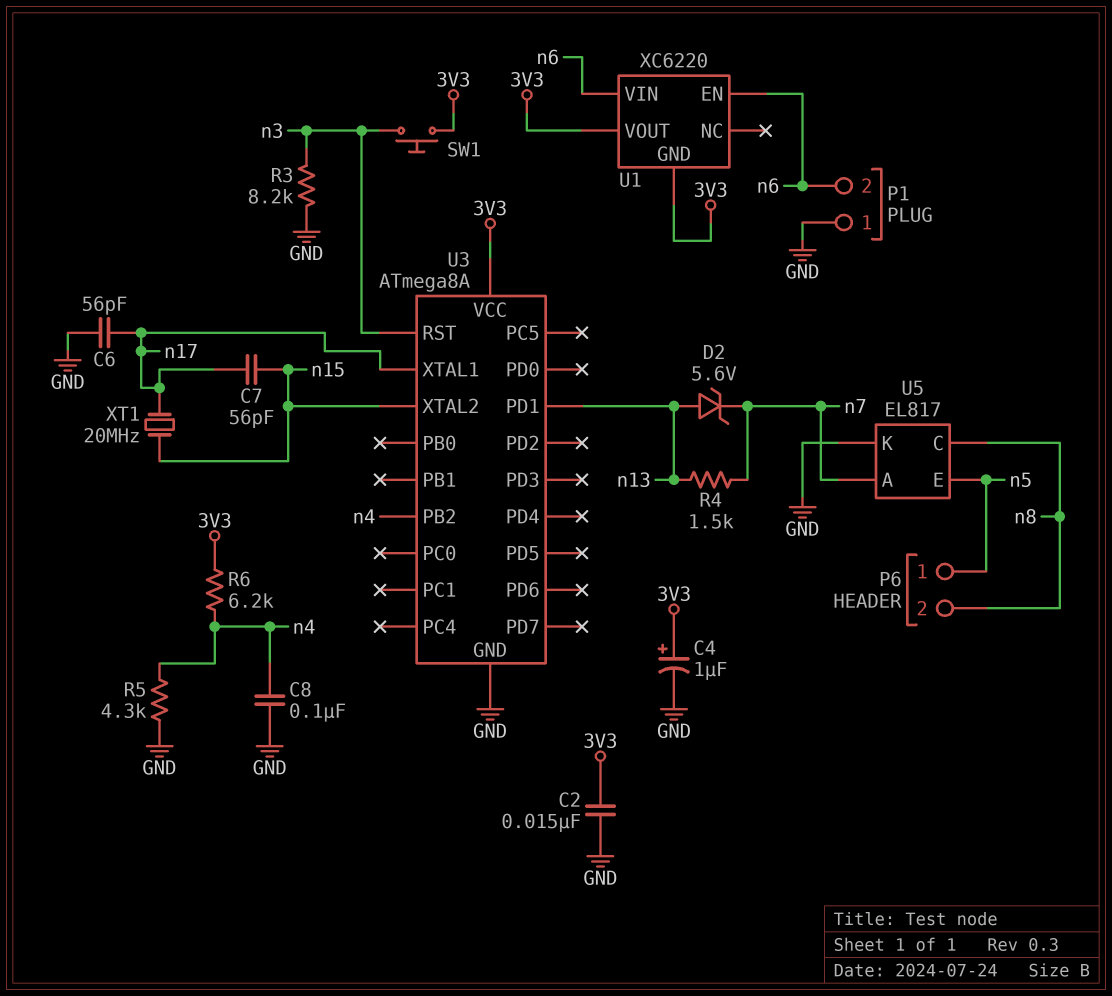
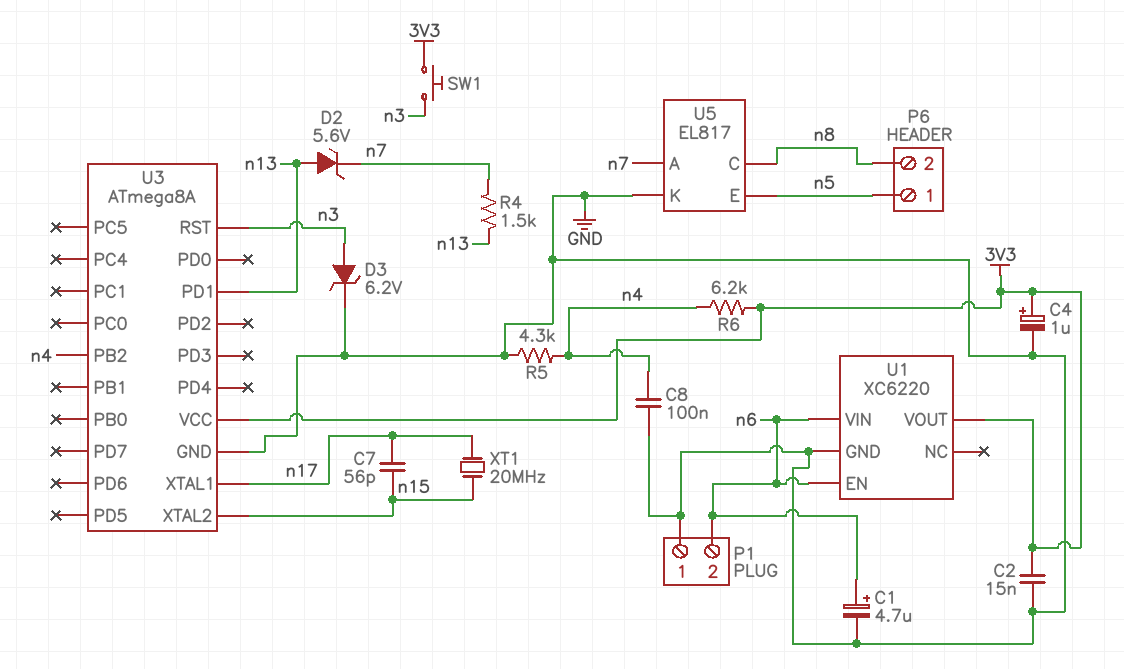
C1: none -> 4.7uF (plus n6, minus GND)
C6: 56pF (GND, n17) -> none
D3: none -> zener 6.2V (A n3, K GND)
R3: 8.2k (GND, n3) -> none
U1 pin GND: 3V3 -> GND

